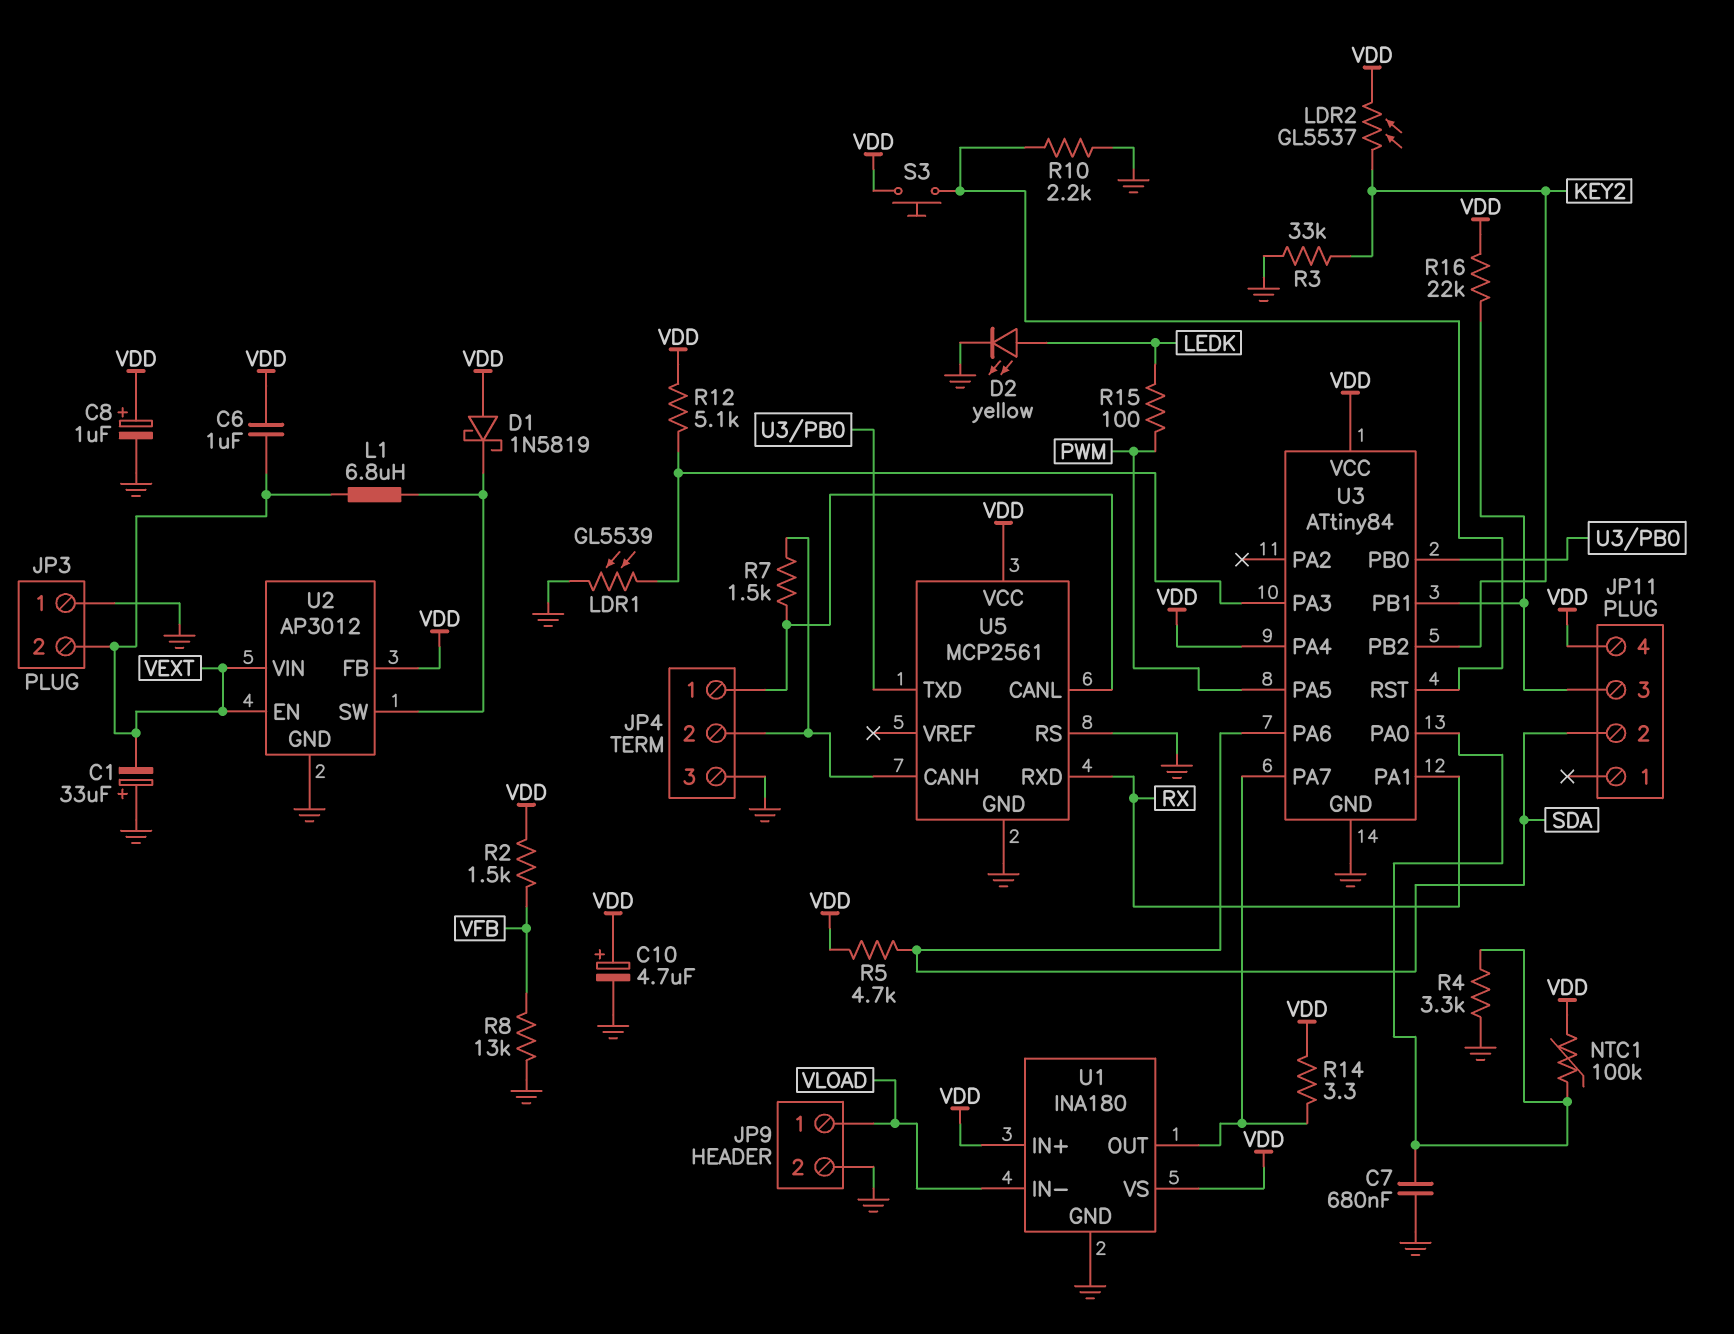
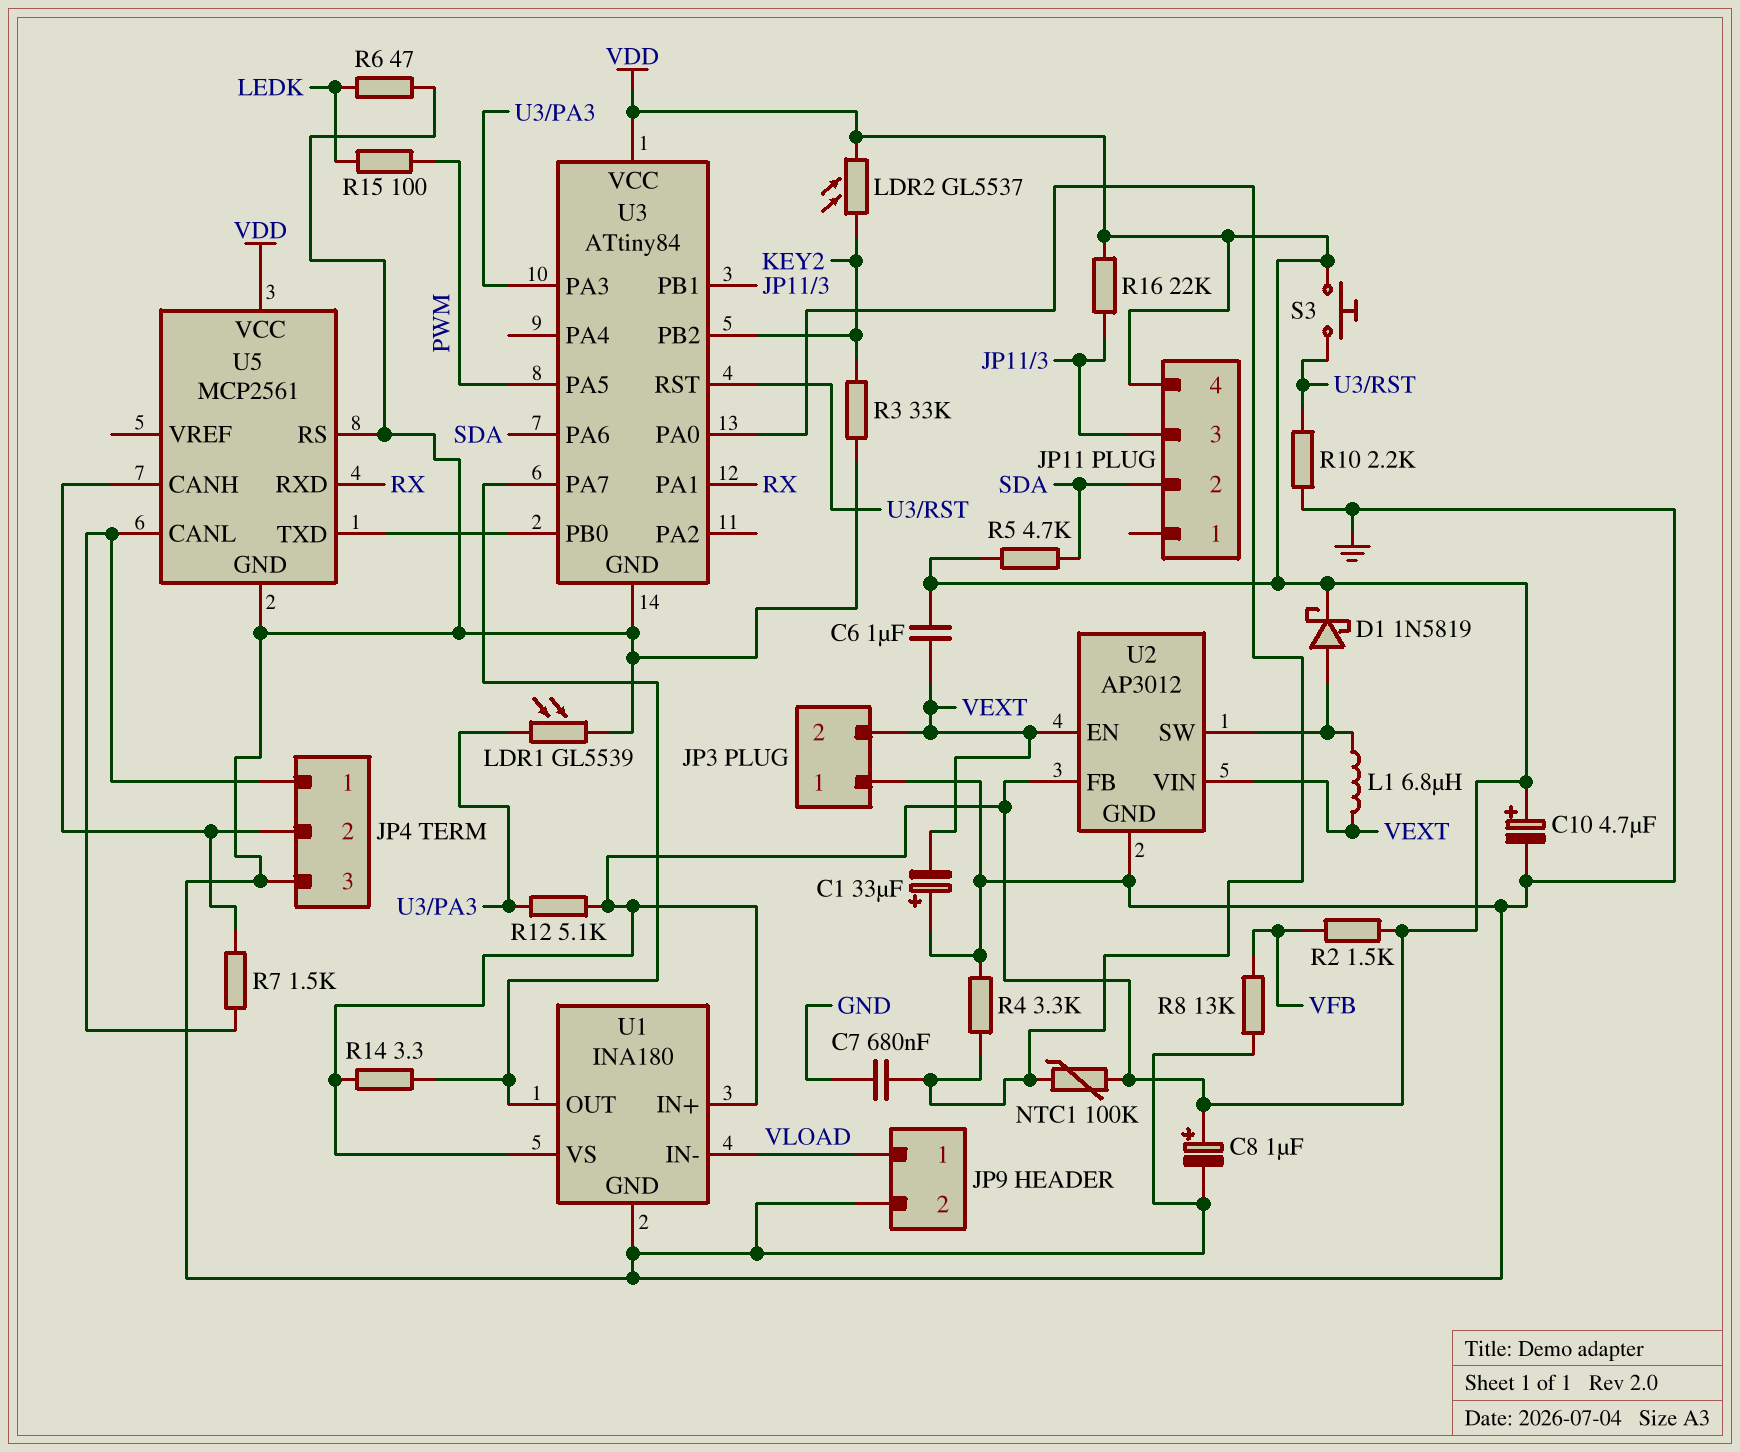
D1: schottky 1N5819 (A VDD, K U2/SW) -> schottky 1N5819 (A U2/SW, K VDD)
D2: LED yellow (A LEDK, K GND) -> none
R6: none -> 47 (GND, LEDK)
U3 pin PA4: VDD -> none

